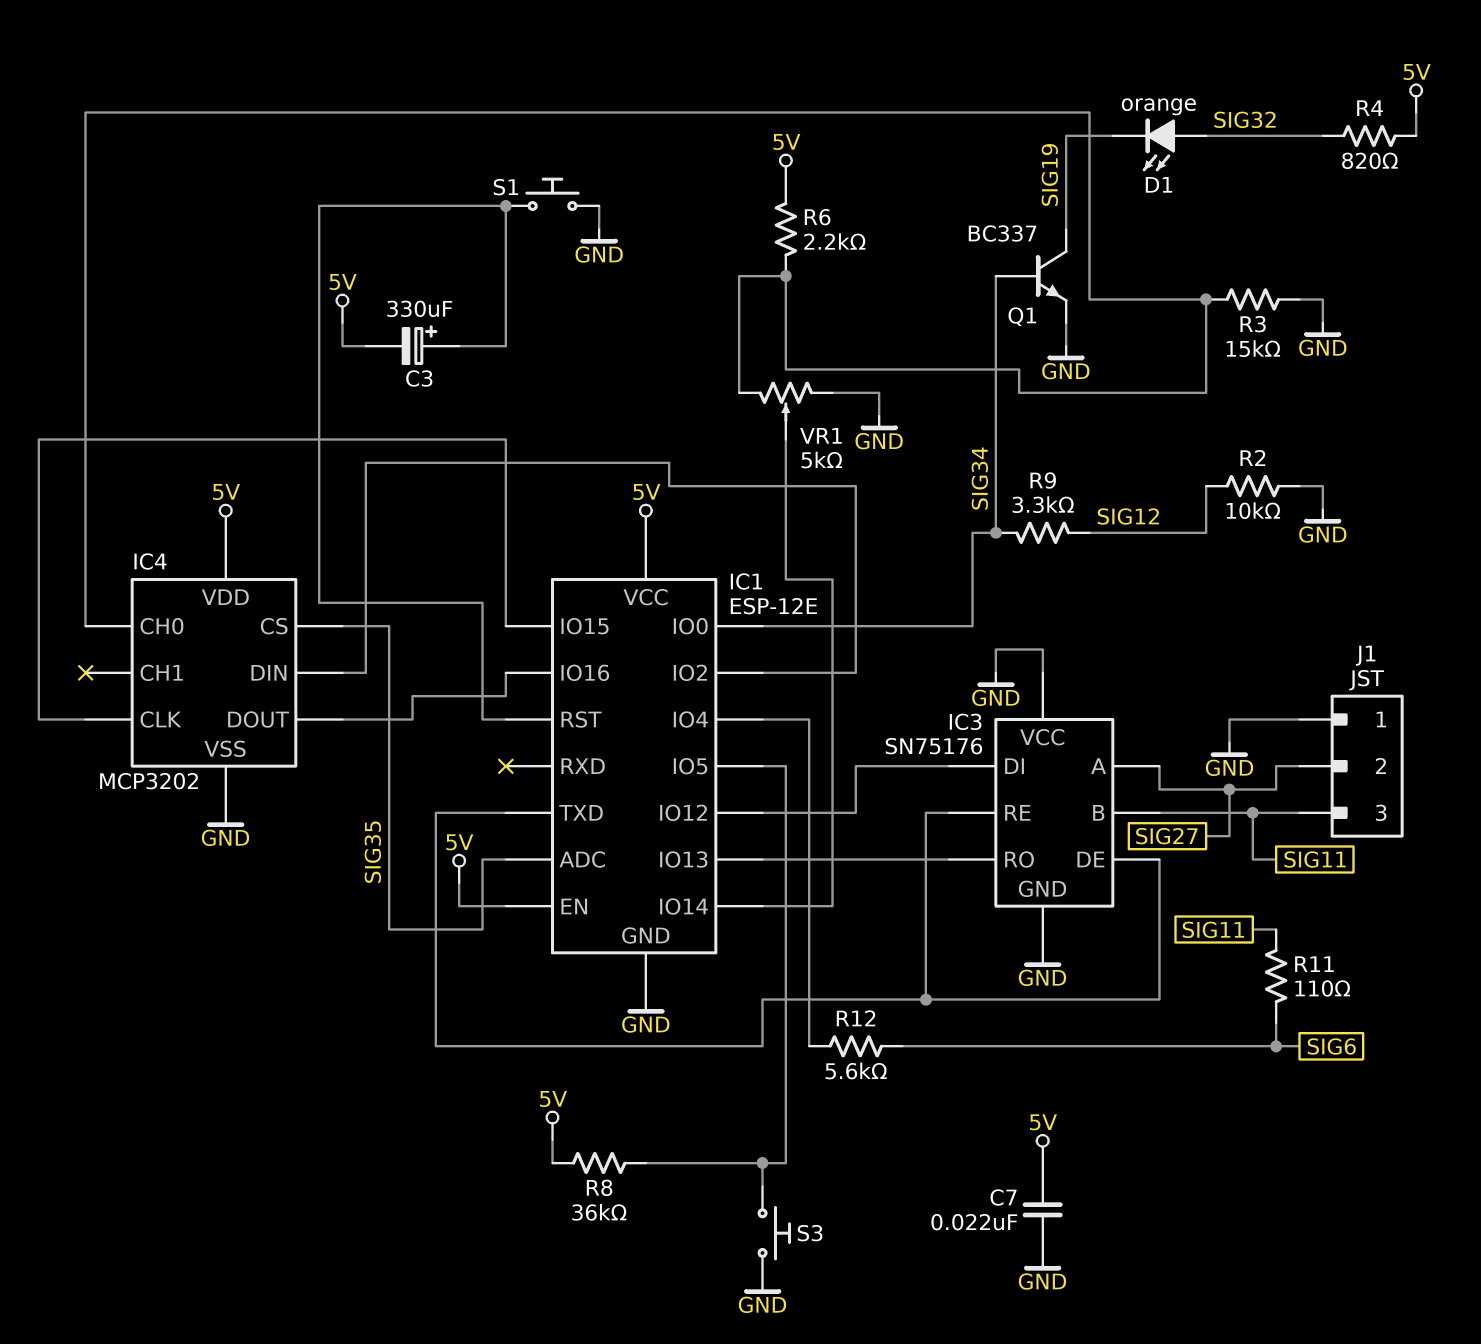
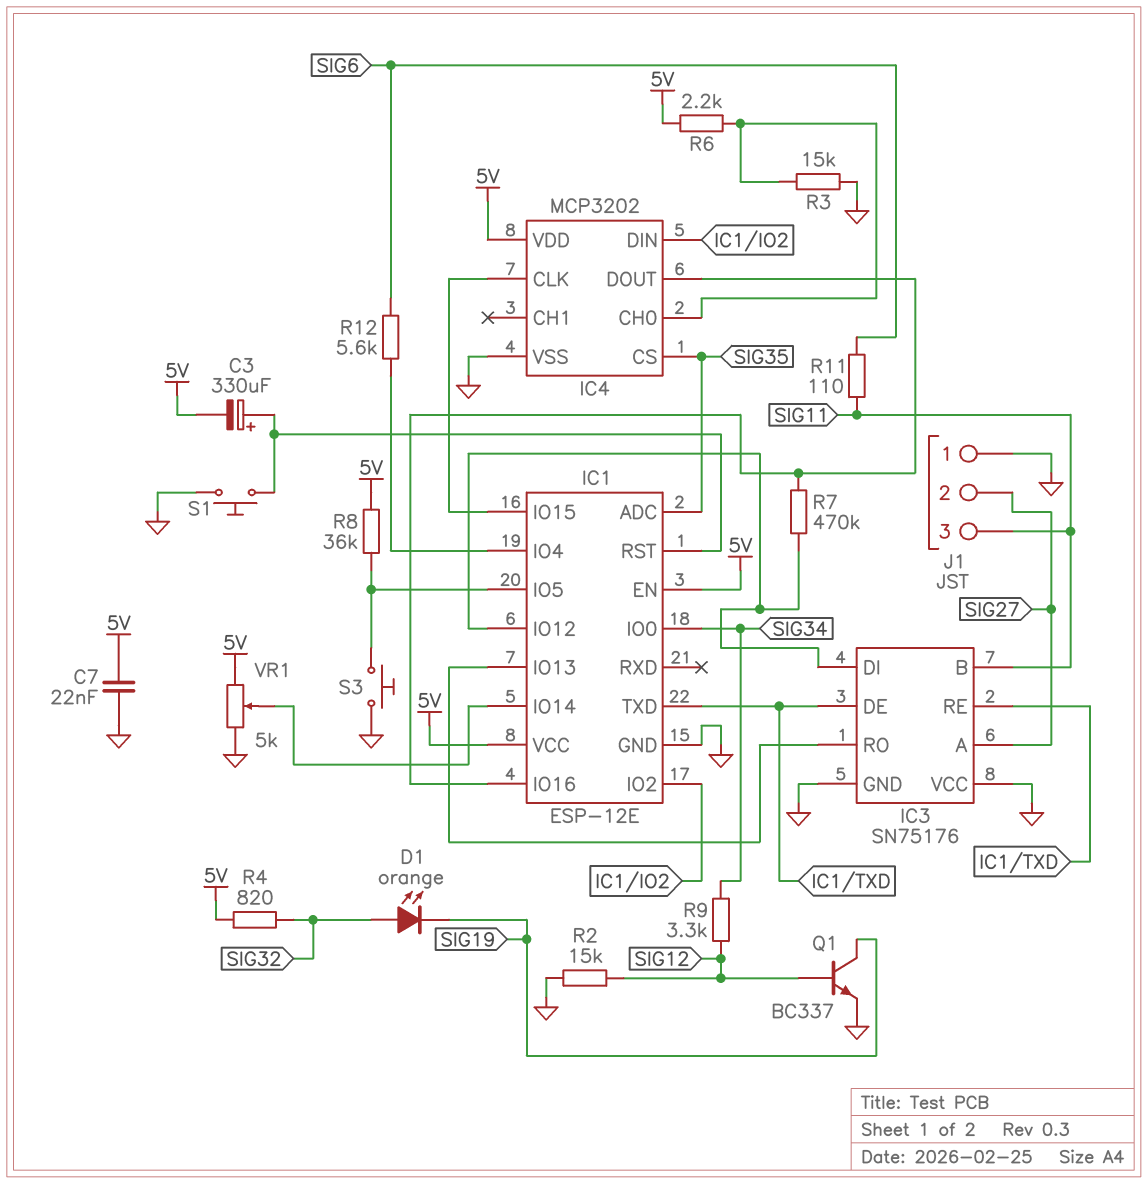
Q1: NPN BC337 (B SIG34, C SIG19, E GND) -> NPN BC337 (B SIG12, C SIG19, E GND)
R2: 10k (GND, SIG12) -> 15k (GND, SIG12)
R7: none -> 470k (IC1/IO12, IC1/IO16)
VR1: 5k (GND, IC4/CH0, wiper IC1/IO14) -> 5k (5V, GND, wiper IC1/IO14)

